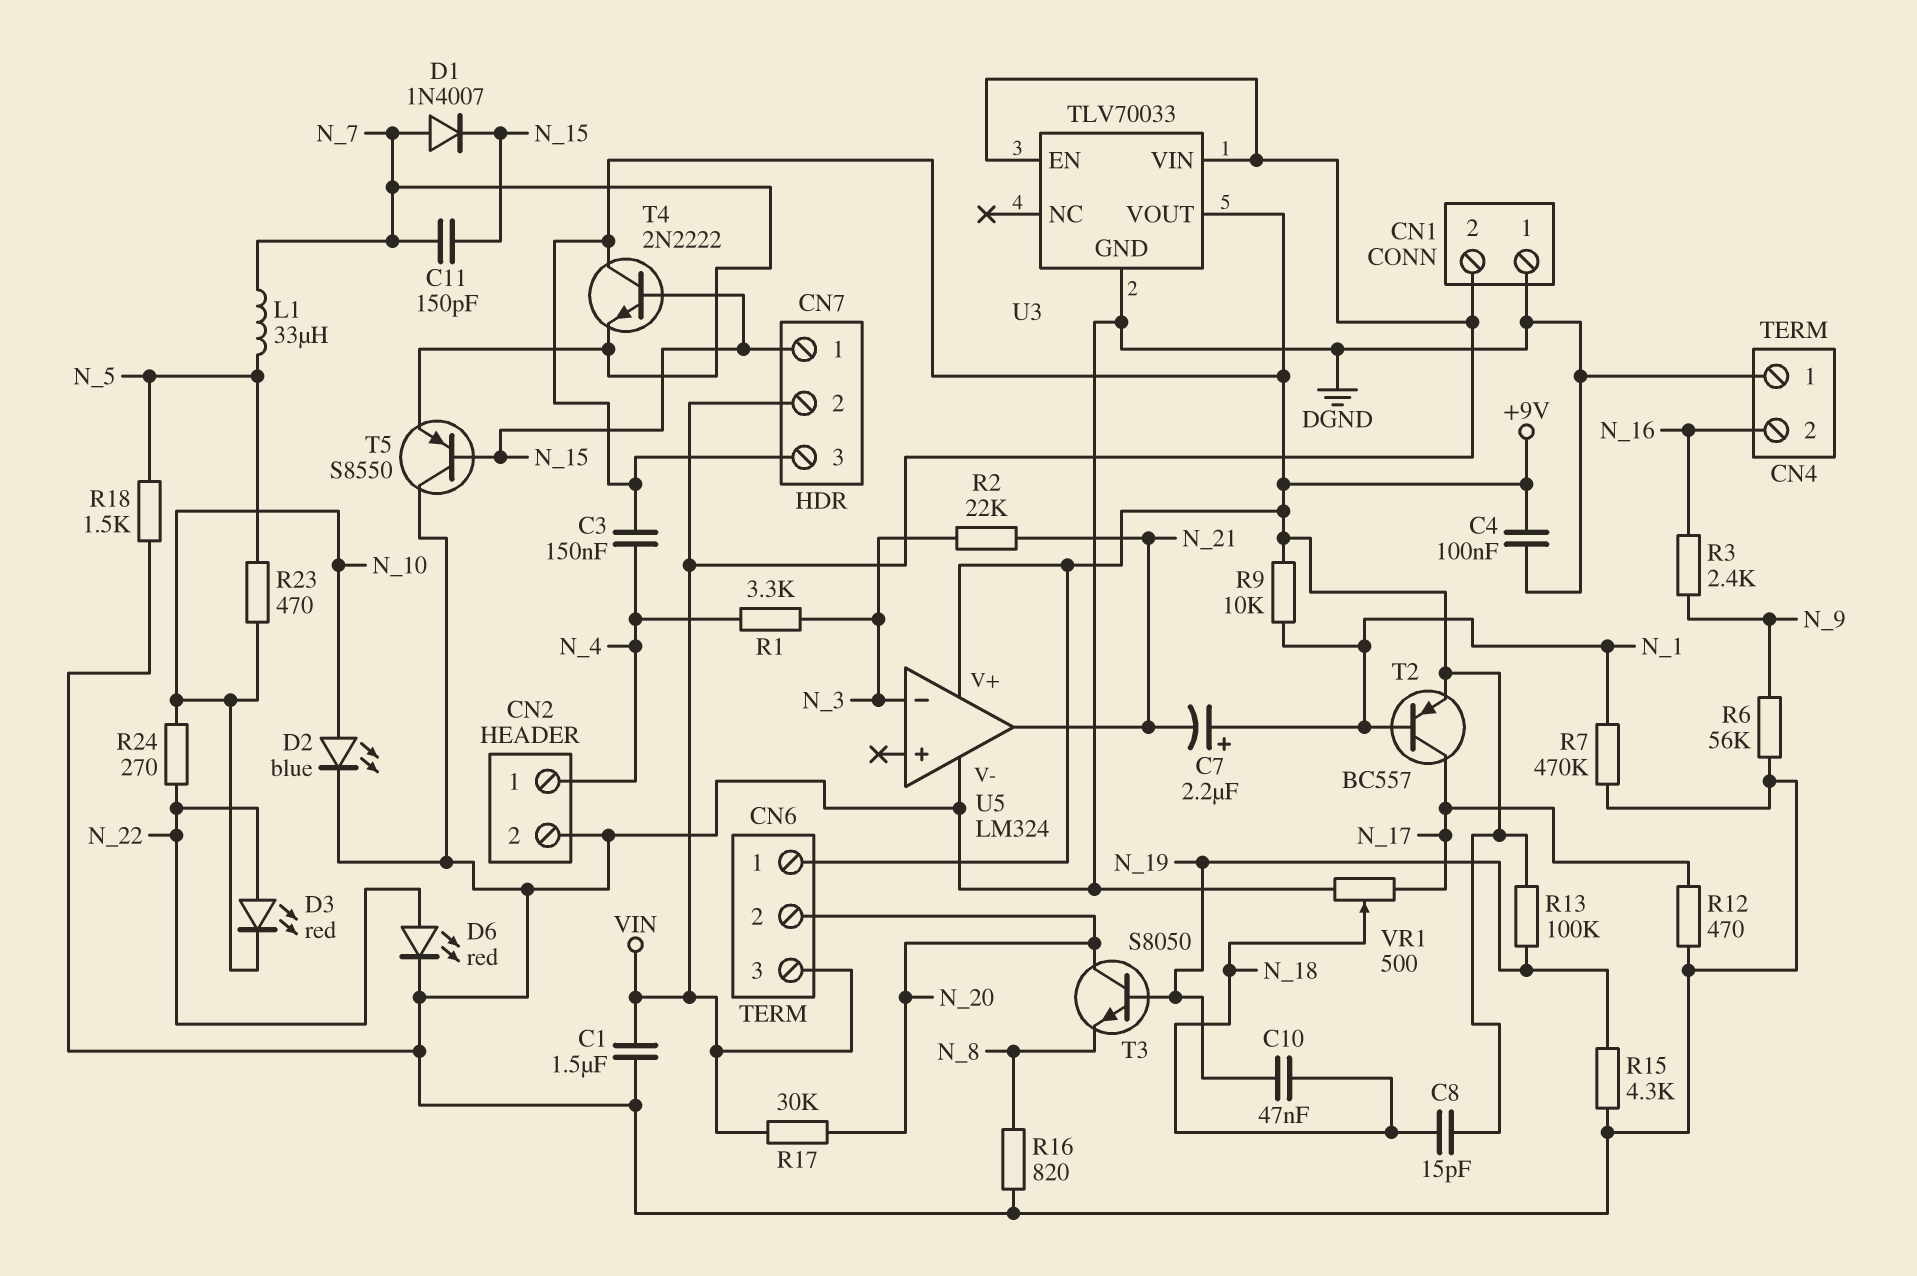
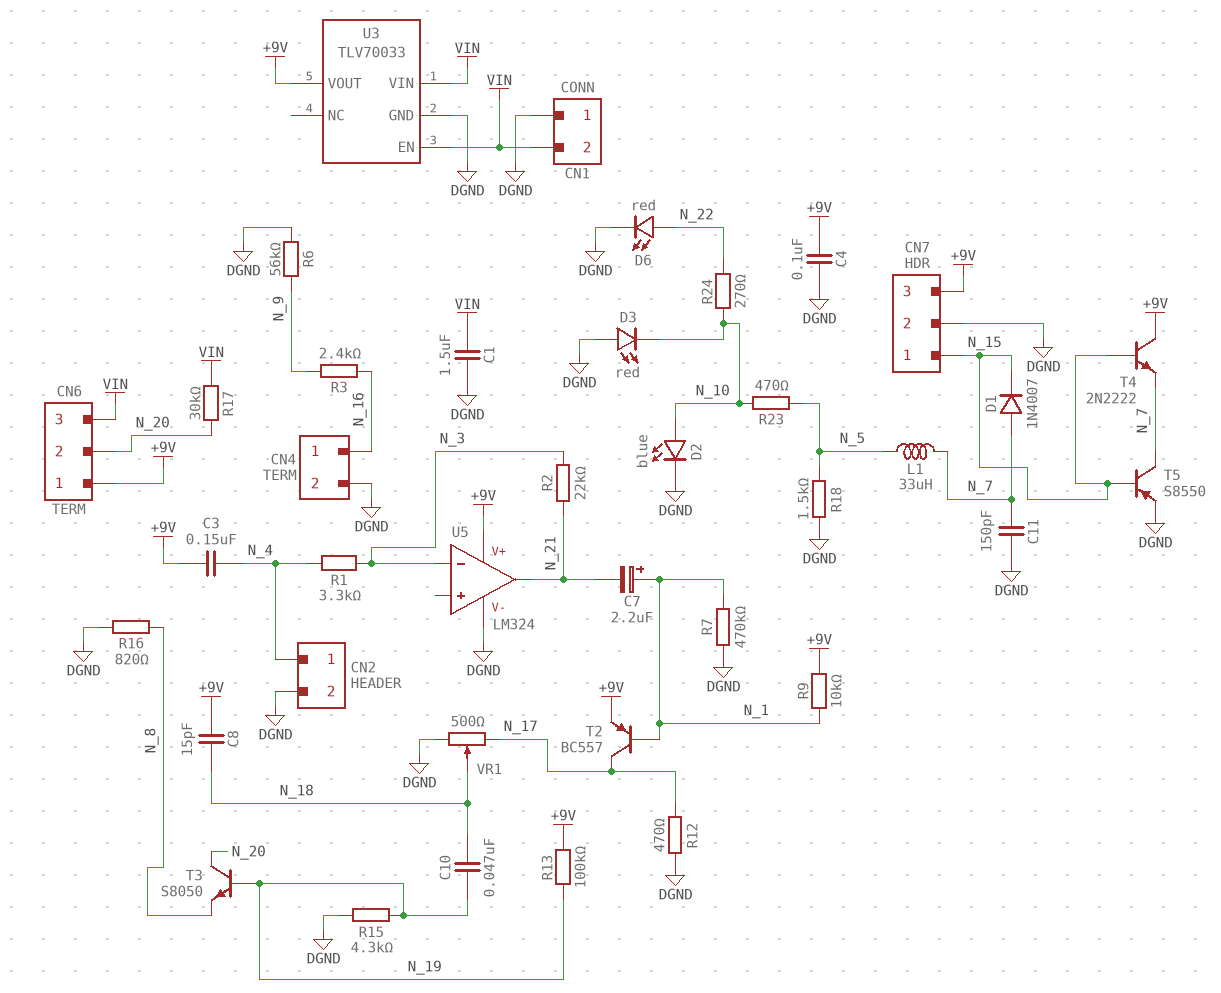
C11: 150pF (N_7, N_15) -> 150pF (DGND, N_7)
CN4 pin 1: DGND -> N_16
CN4 pin 2: N_16 -> DGND
CN7 pin 2: VIN -> DGND
D3: LED red (A N_22, K N_10) -> LED red (A DGND, K N_10)
T5: PNP S8550 (B N_15, C DGND, E N_7) -> PNP S8550 (B N_15, C N_7, E DGND)

